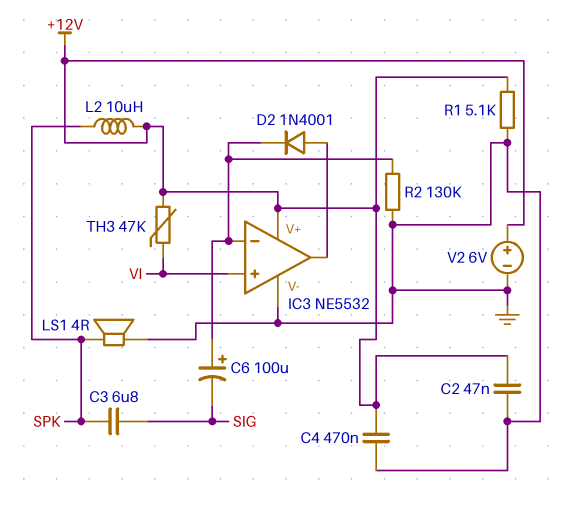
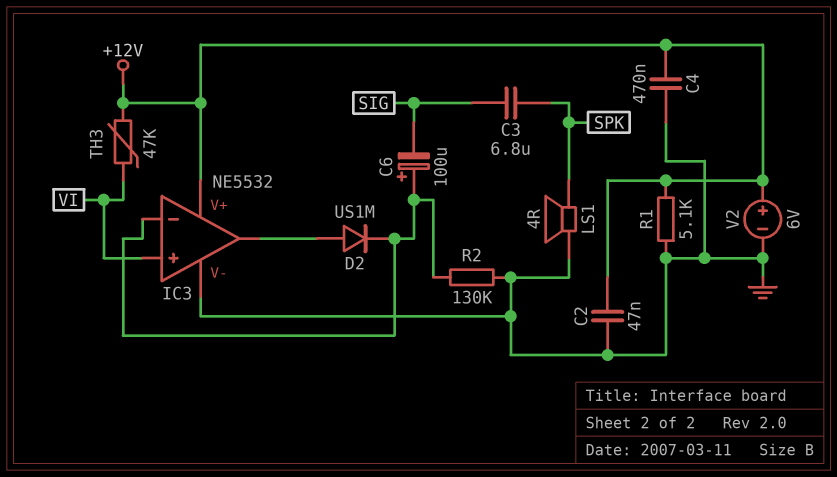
D2: diode 1N4001 (A IC3/out, K IC3/in-) -> diode US1M (A IC3/out, K IC3/in-)
L2: 10uH (+12V, SPK) -> none

